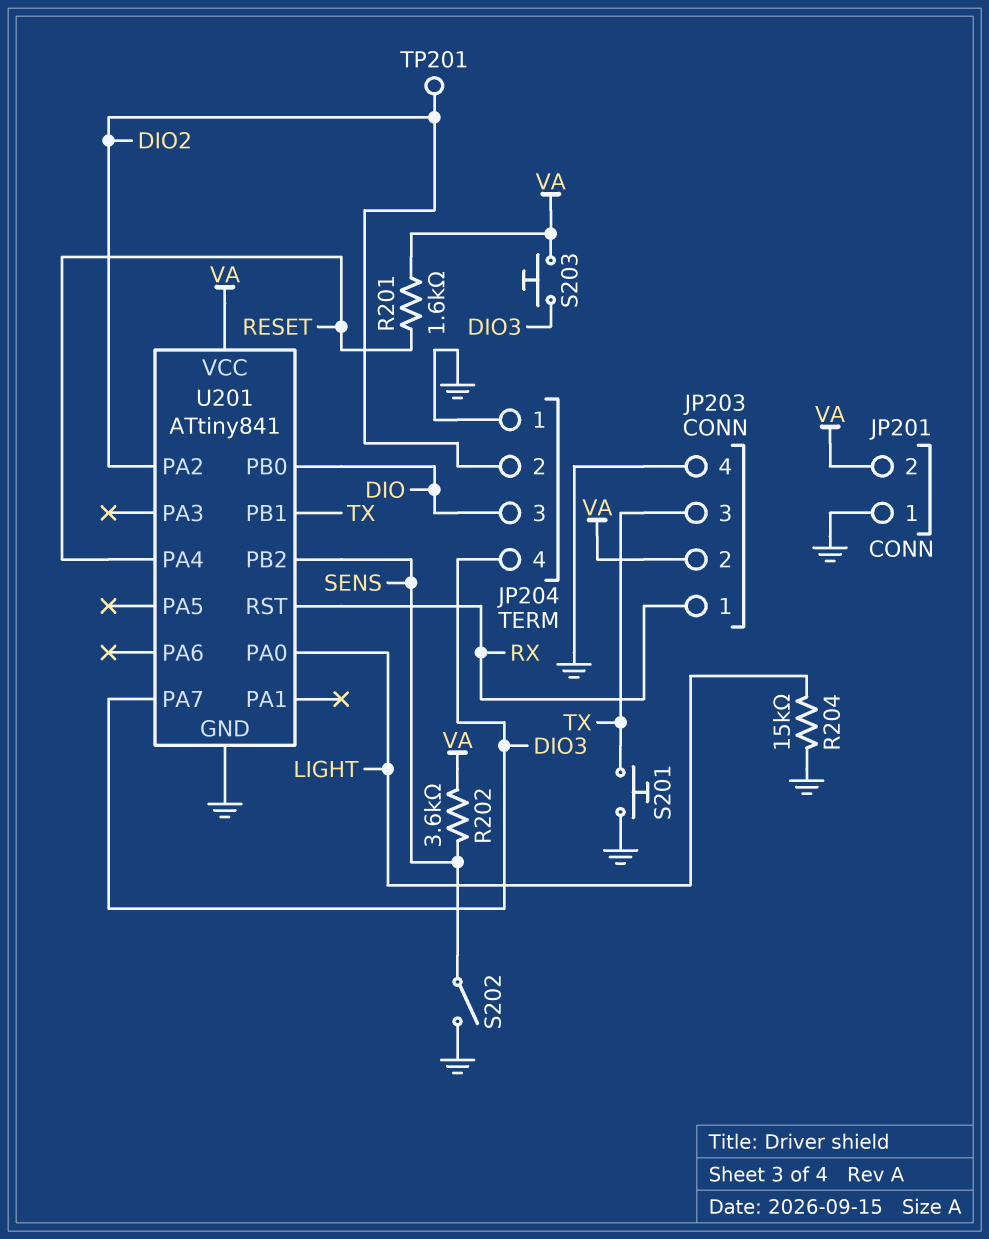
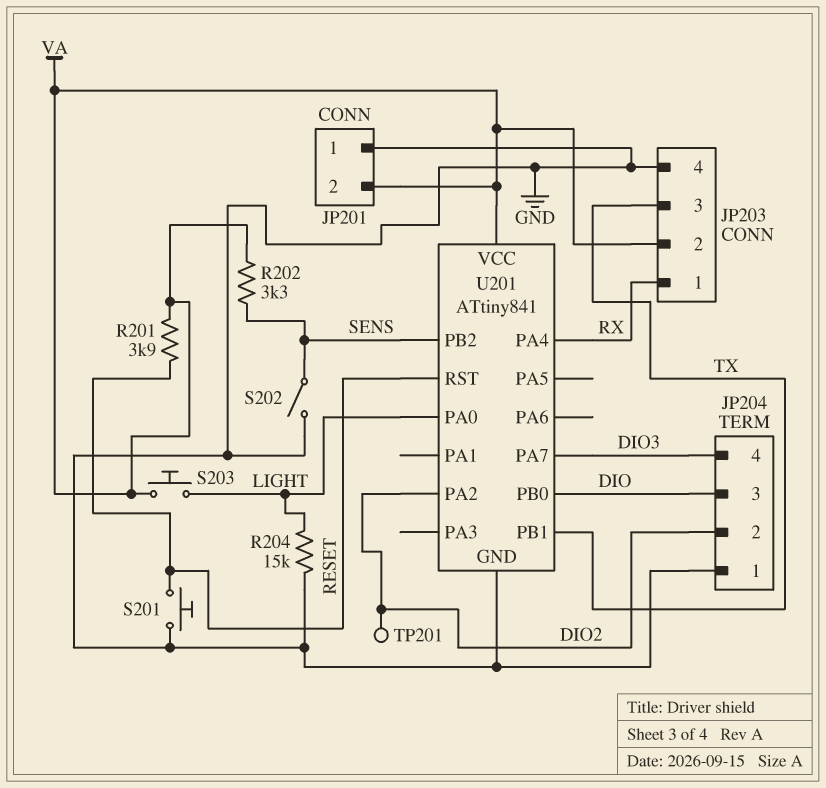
R201: 1.6k (RESET, VA) -> 3.9k (RESET, VA)
R202: 3.6k (SENS, VA) -> 3.3k (SENS, VA)
S201: button (GND, TX) -> button (GND, RESET)
S203: button (DIO3, VA) -> button (LIGHT, VA)
U201 pin PA4: RESET -> RX
U201 pin RST: RX -> RESET

